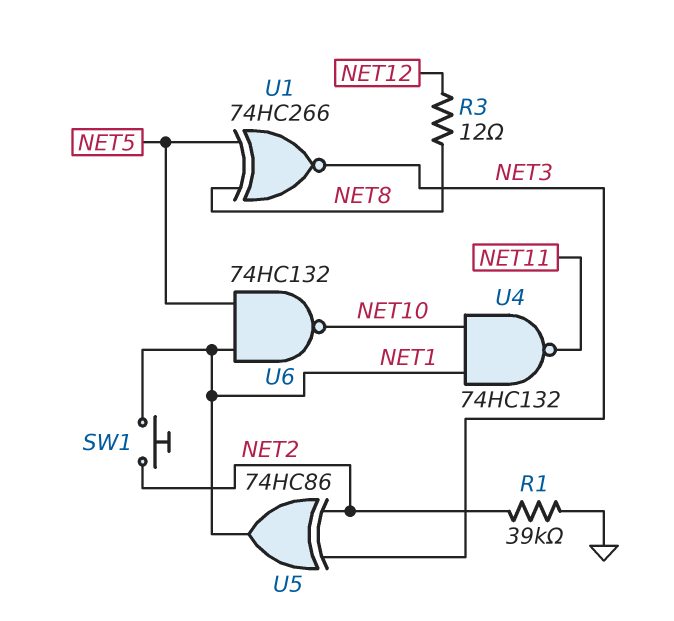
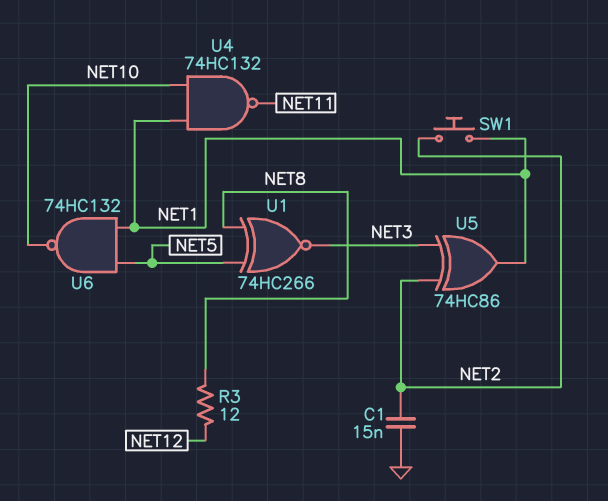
C1: none -> 15nF (GND, NET2)
R1: 39k (GND, NET2) -> none

